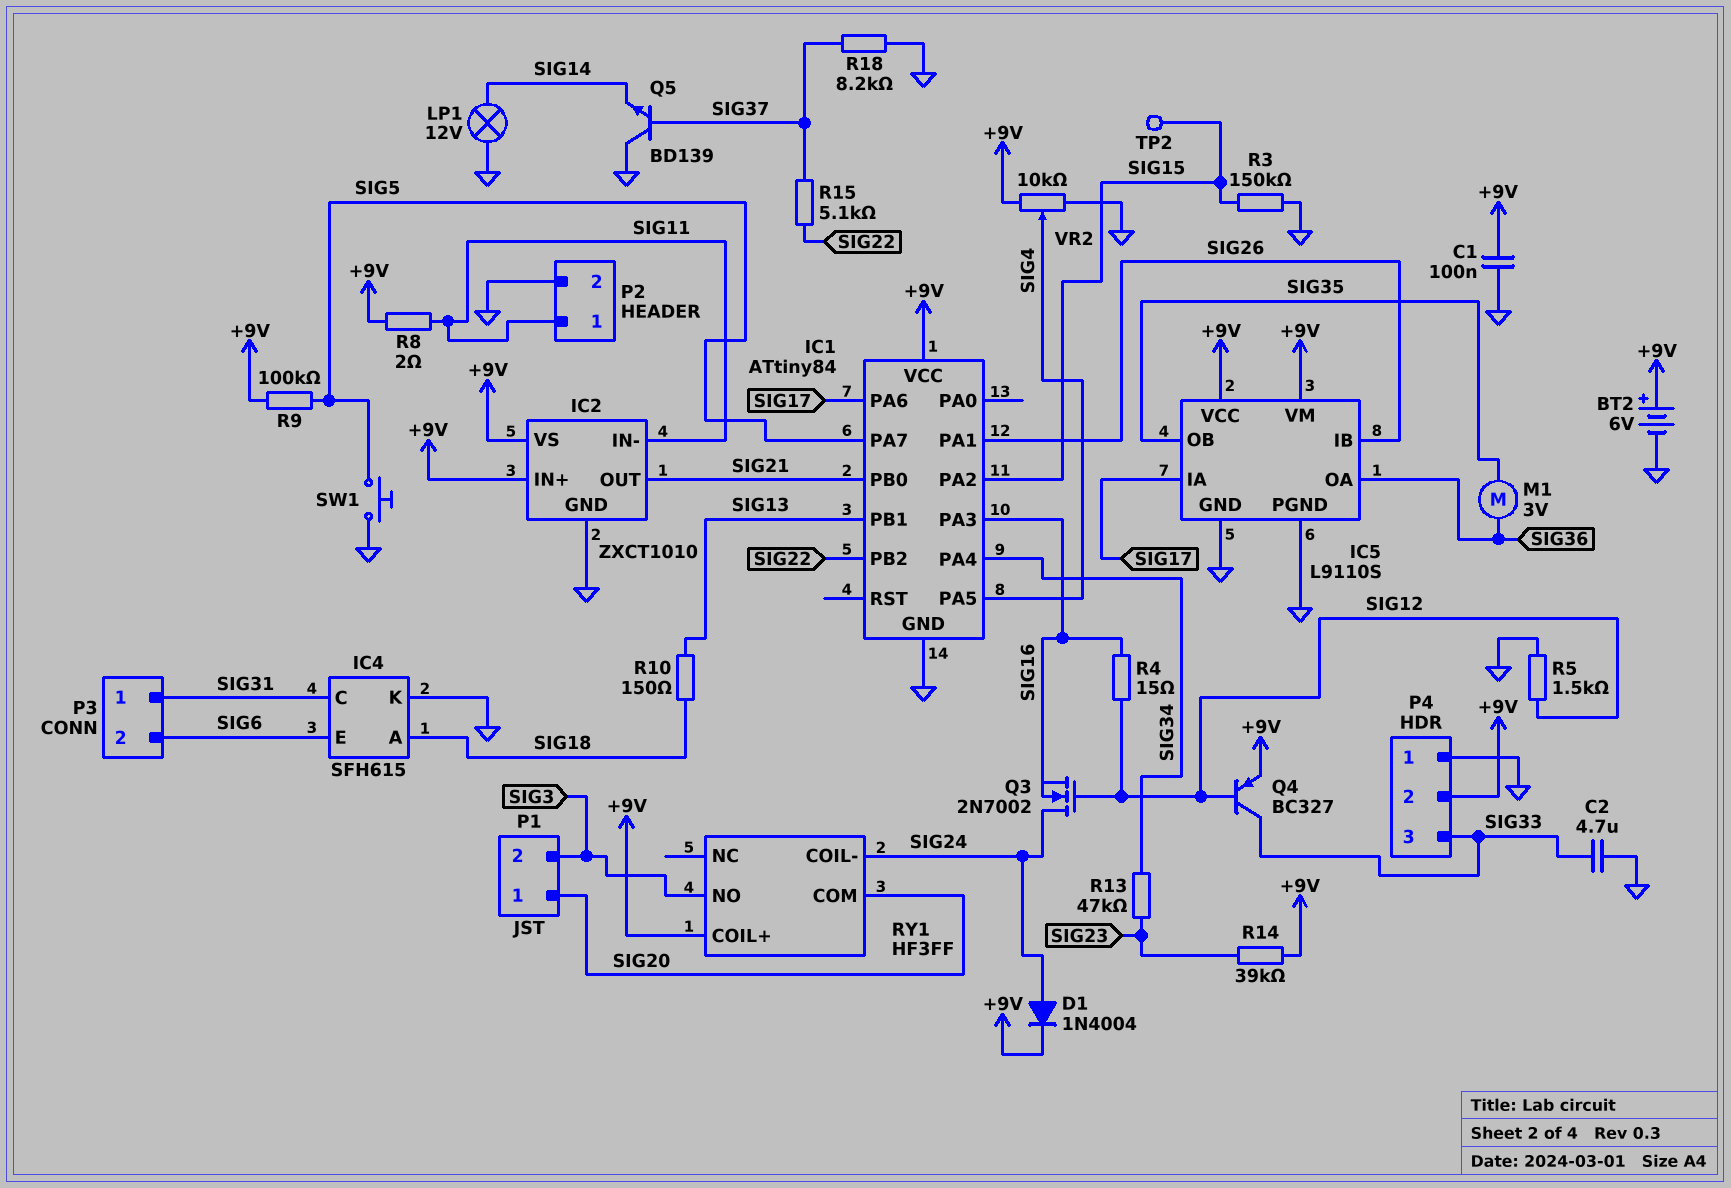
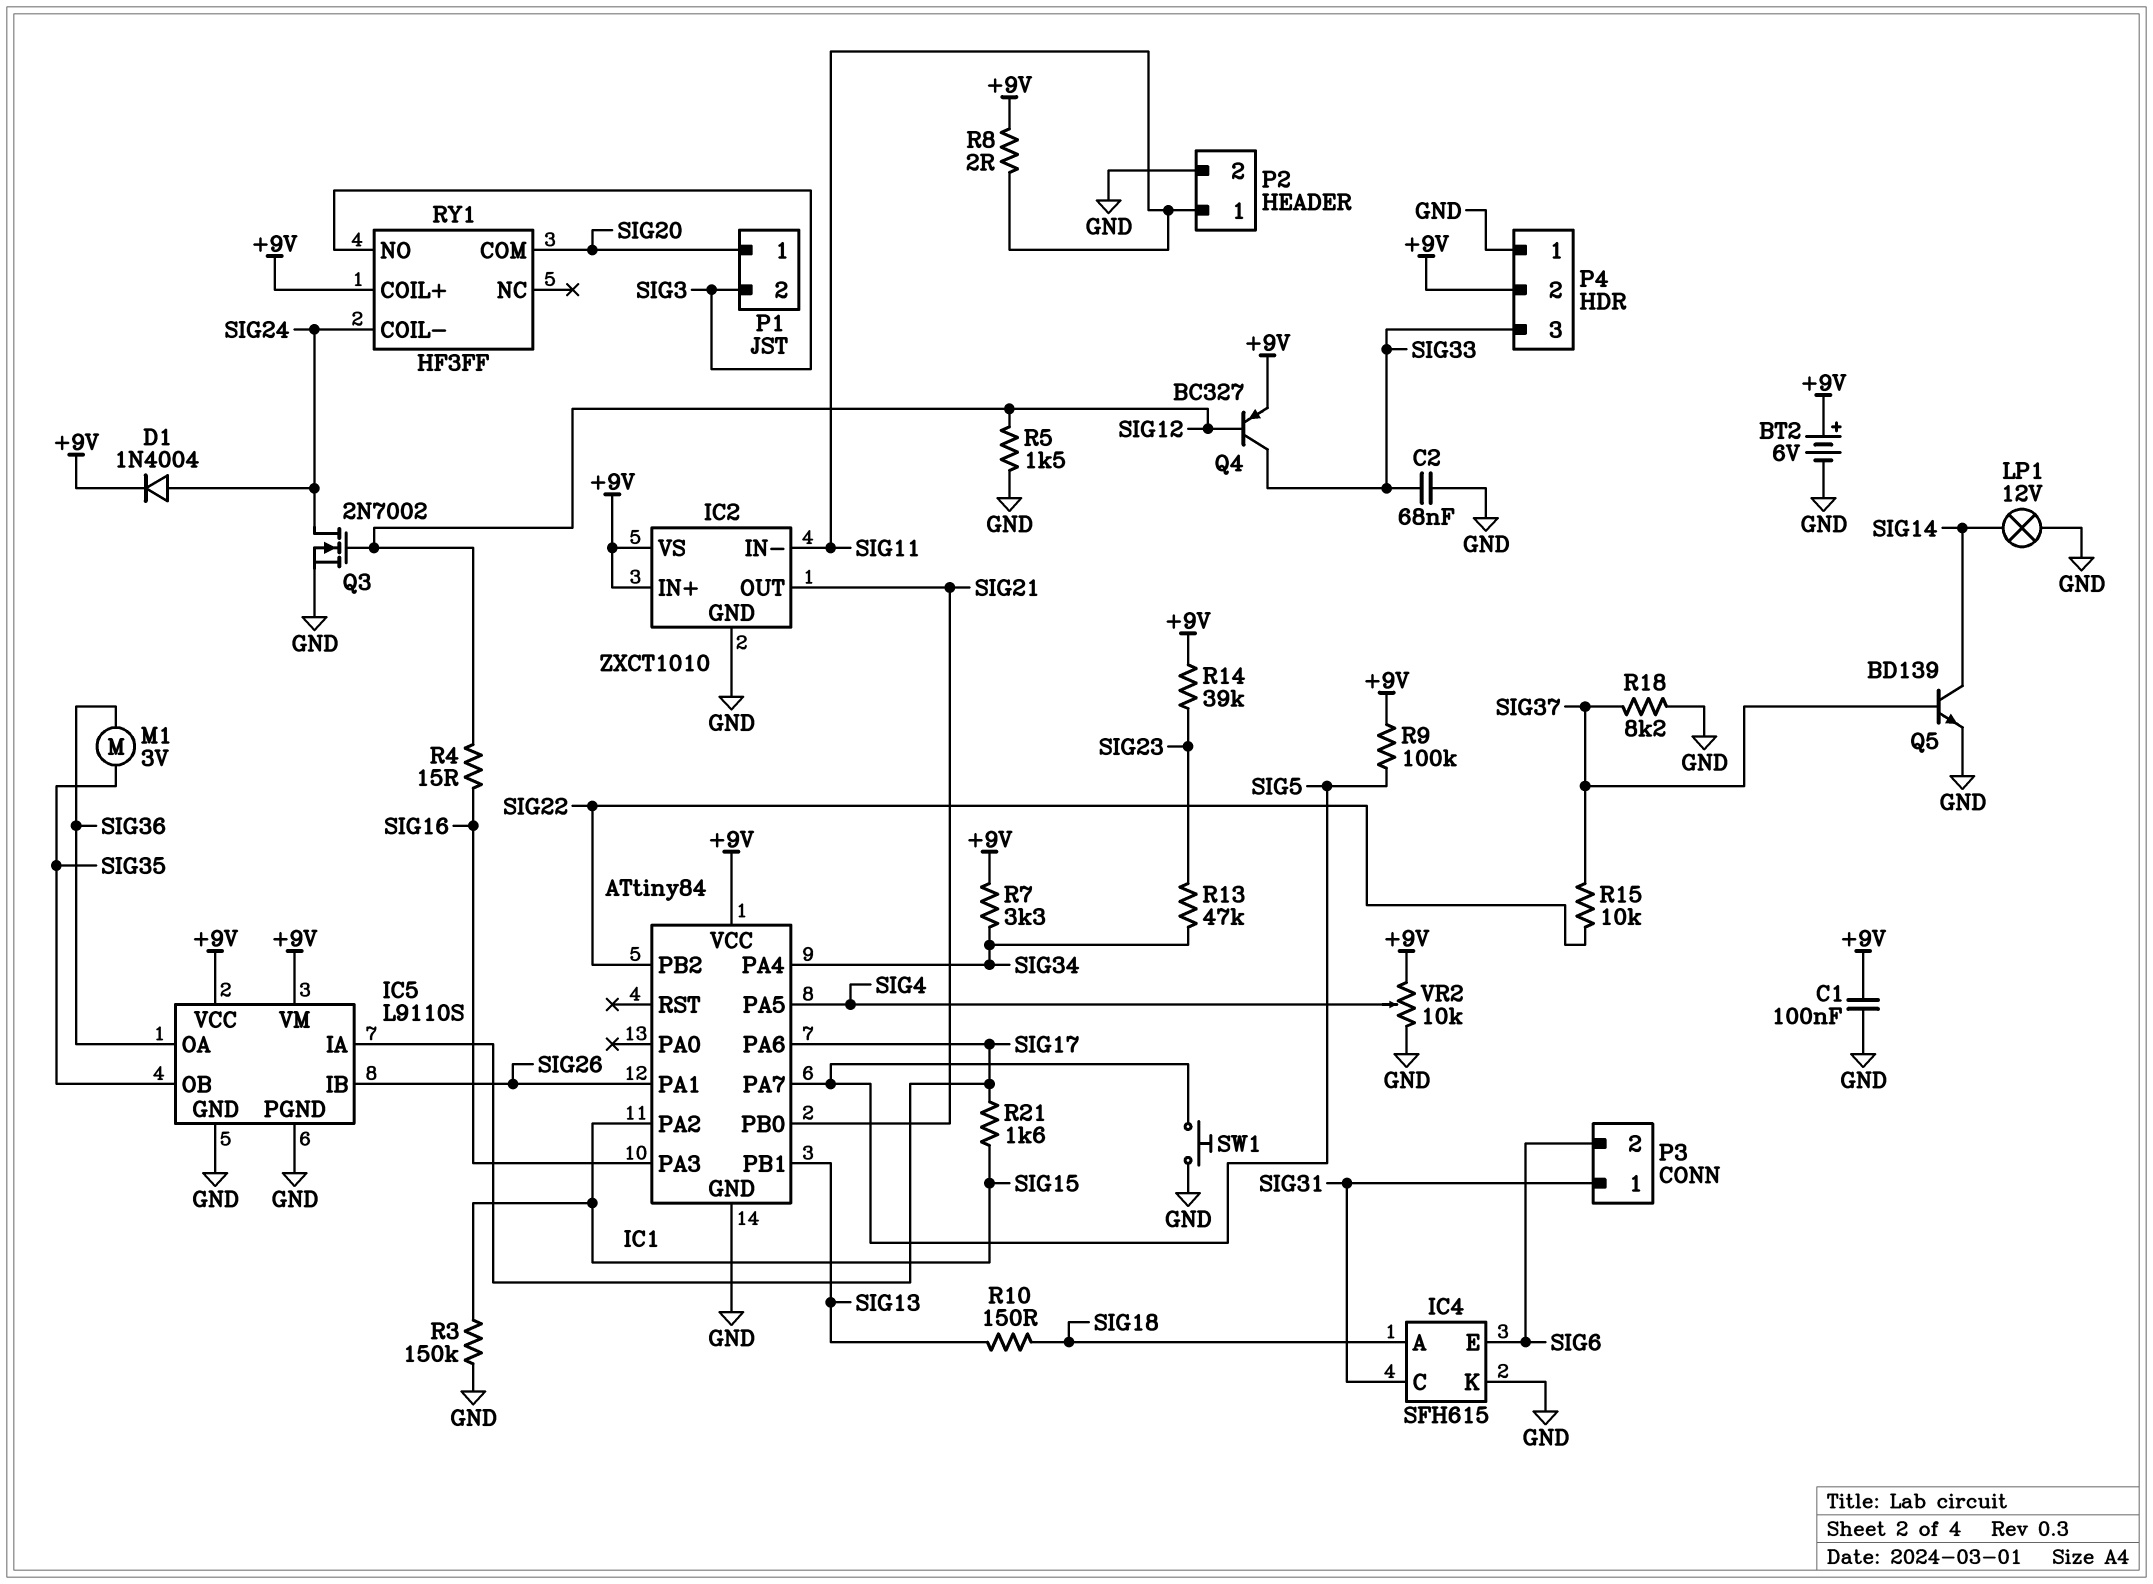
C2: 4.7uF (GND, SIG33) -> 68nF (GND, SIG33)
Q3: NMOS 2N7002 (G SIG12, D SIG24, S SIG16) -> NMOS 2N7002 (G SIG12, D SIG24, S GND)
Q5: NPN BD139 (B SIG37, C GND, E SIG14) -> NPN BD139 (B SIG37, C SIG14, E GND)
R7: none -> 3.3k (+9V, SIG34)
R15: 5.1k (SIG22, SIG37) -> 10k (SIG22, SIG37)
R21: none -> 1.6k (SIG15, SIG17)
TP2: test point (SIG15) -> none

